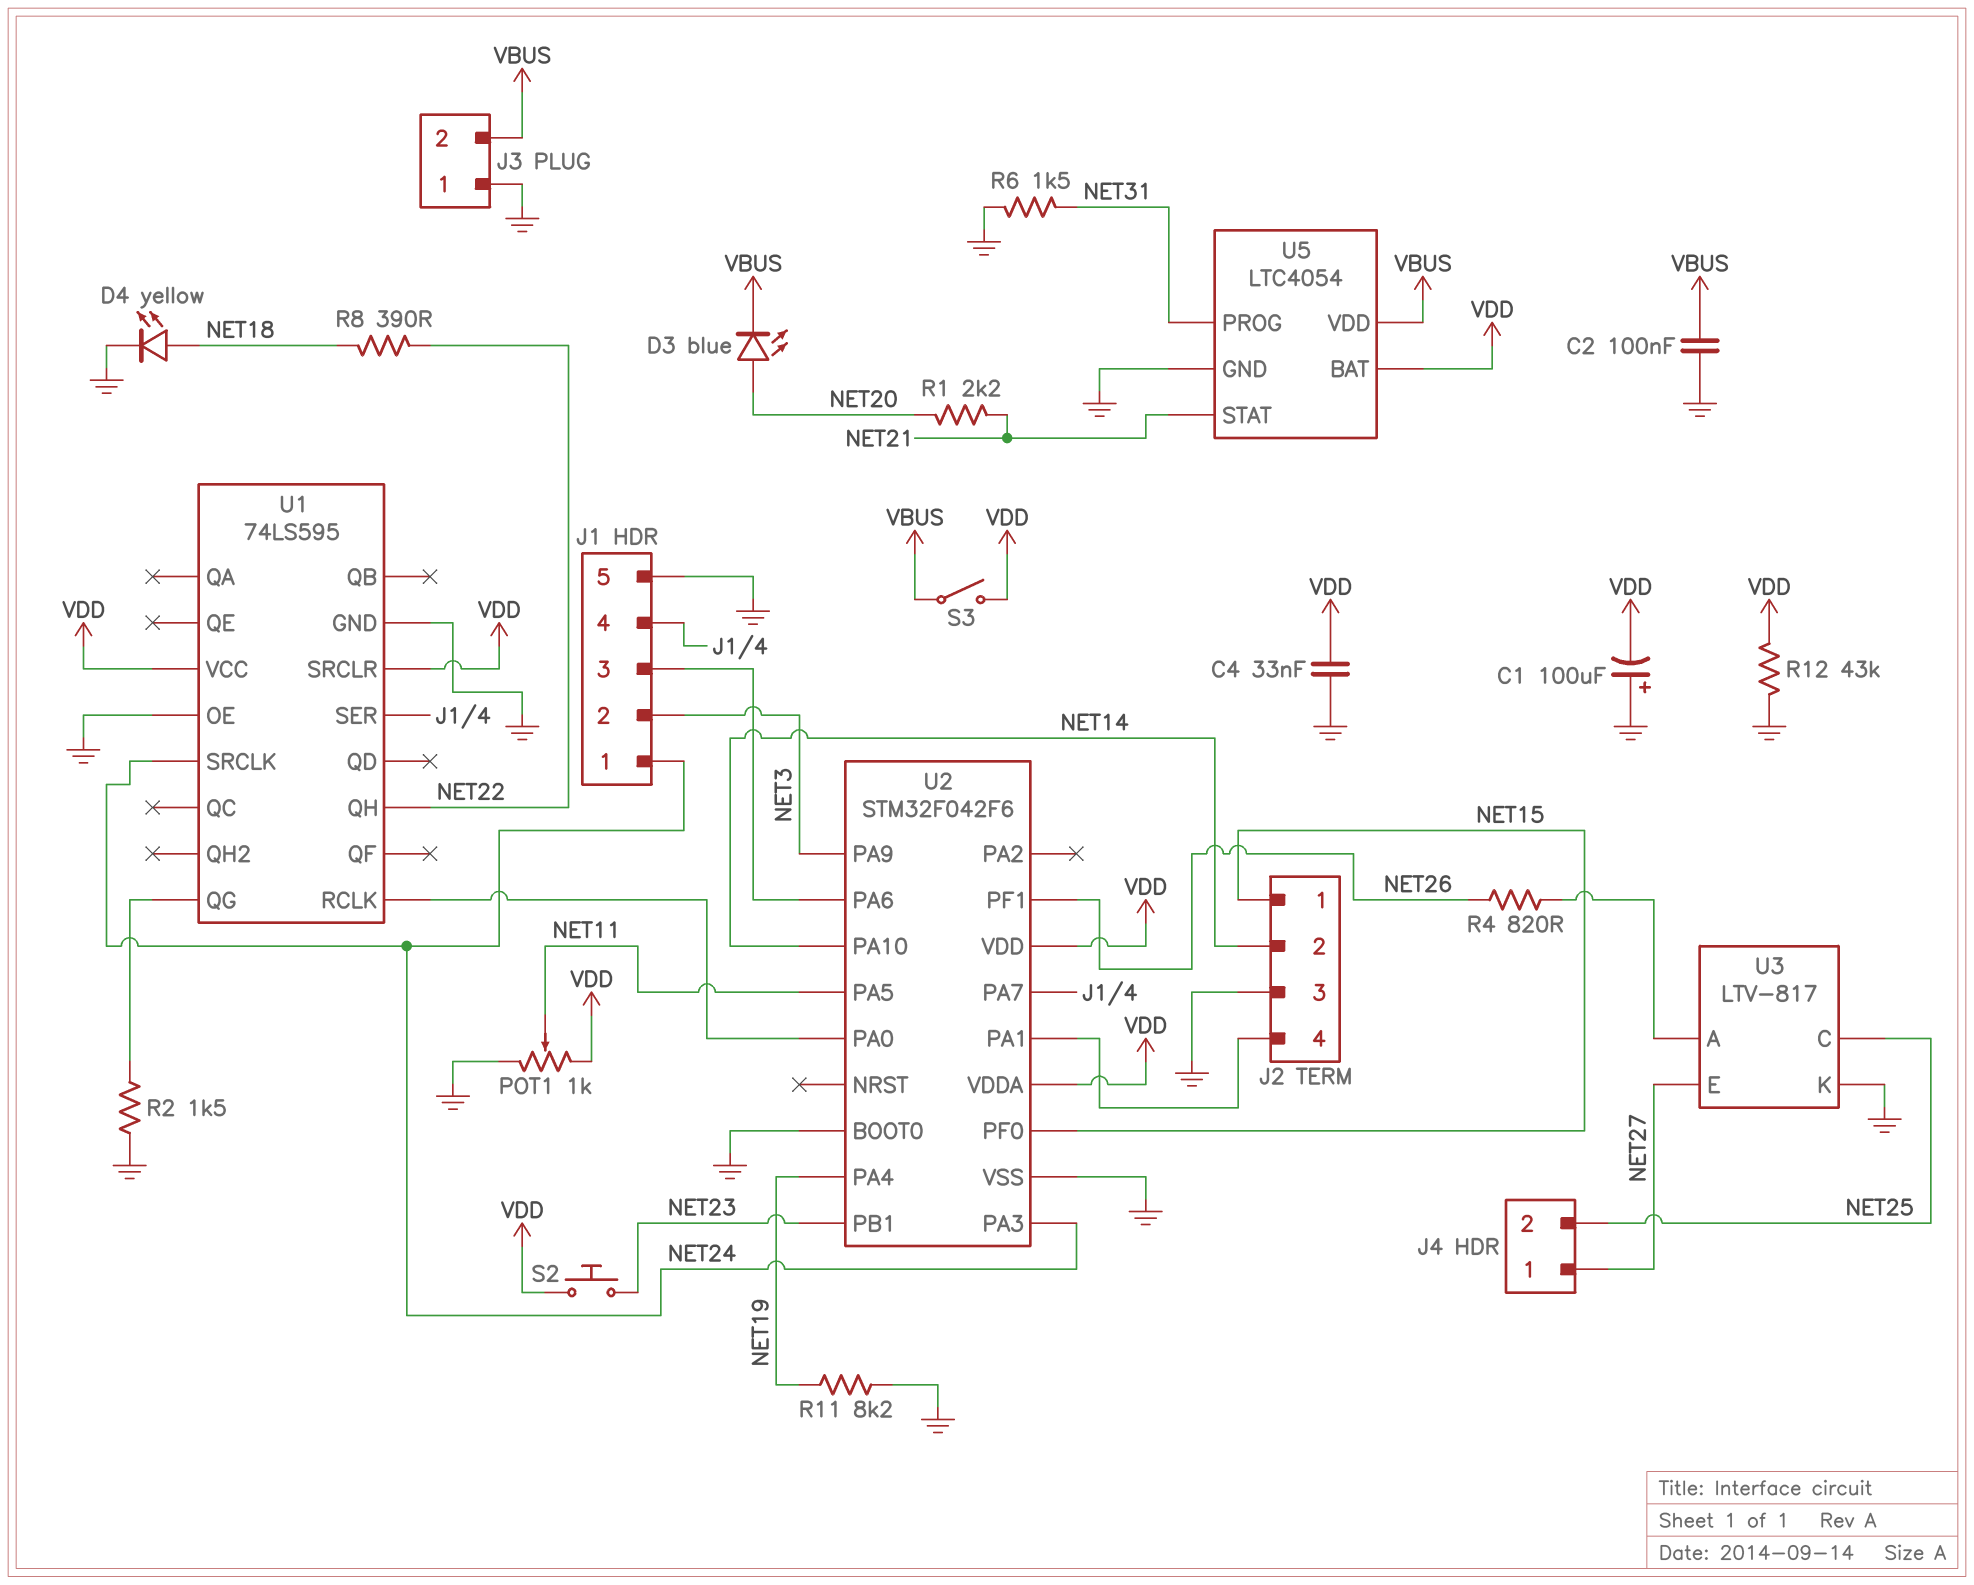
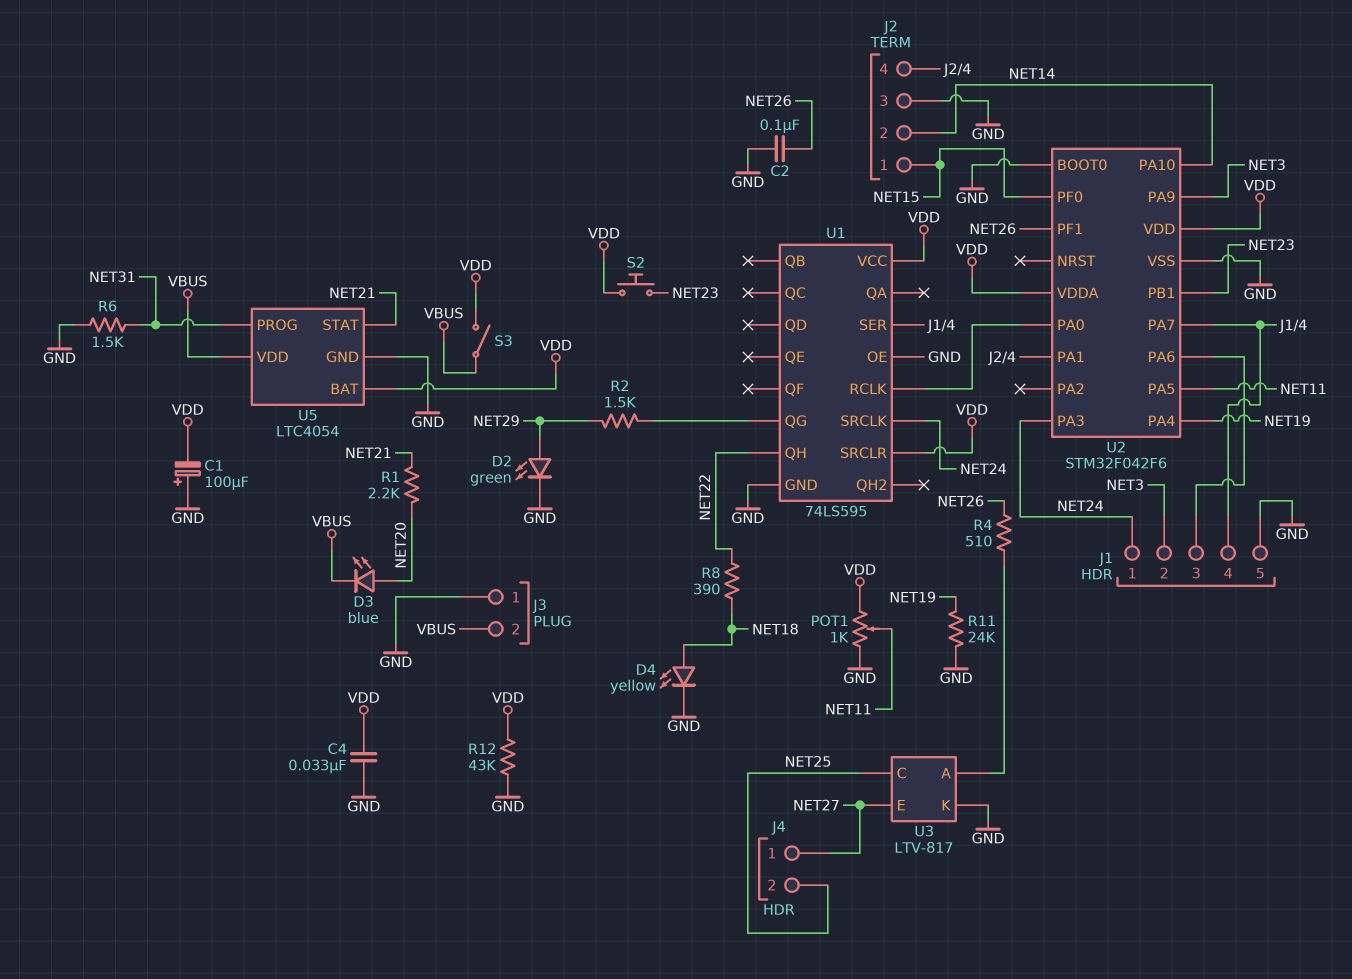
C2: 100nF (GND, VBUS) -> 100nF (GND, NET26)
D2: none -> LED green (A NET29, K GND)
R2: 1.5k (GND, U1/QG) -> 1.5k (NET29, U1/QG)
R4: 820 (NET26, U3/A) -> 510 (NET26, U3/A)
R11: 8.2k (GND, NET19) -> 24k (GND, NET19)

